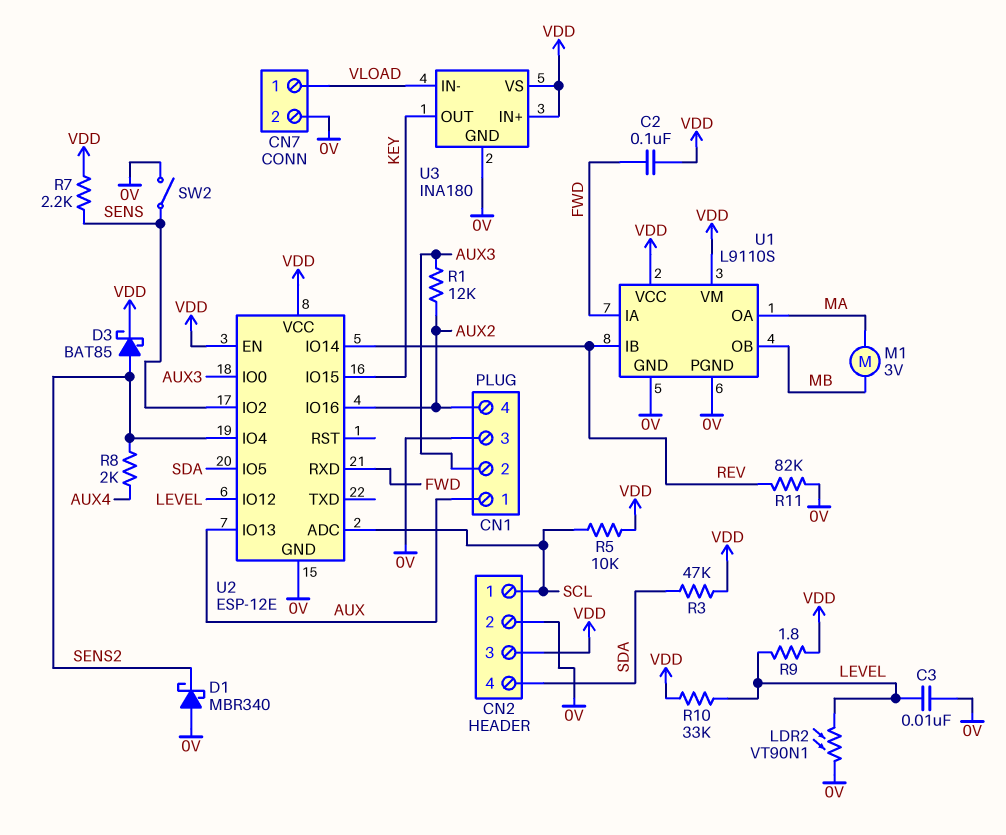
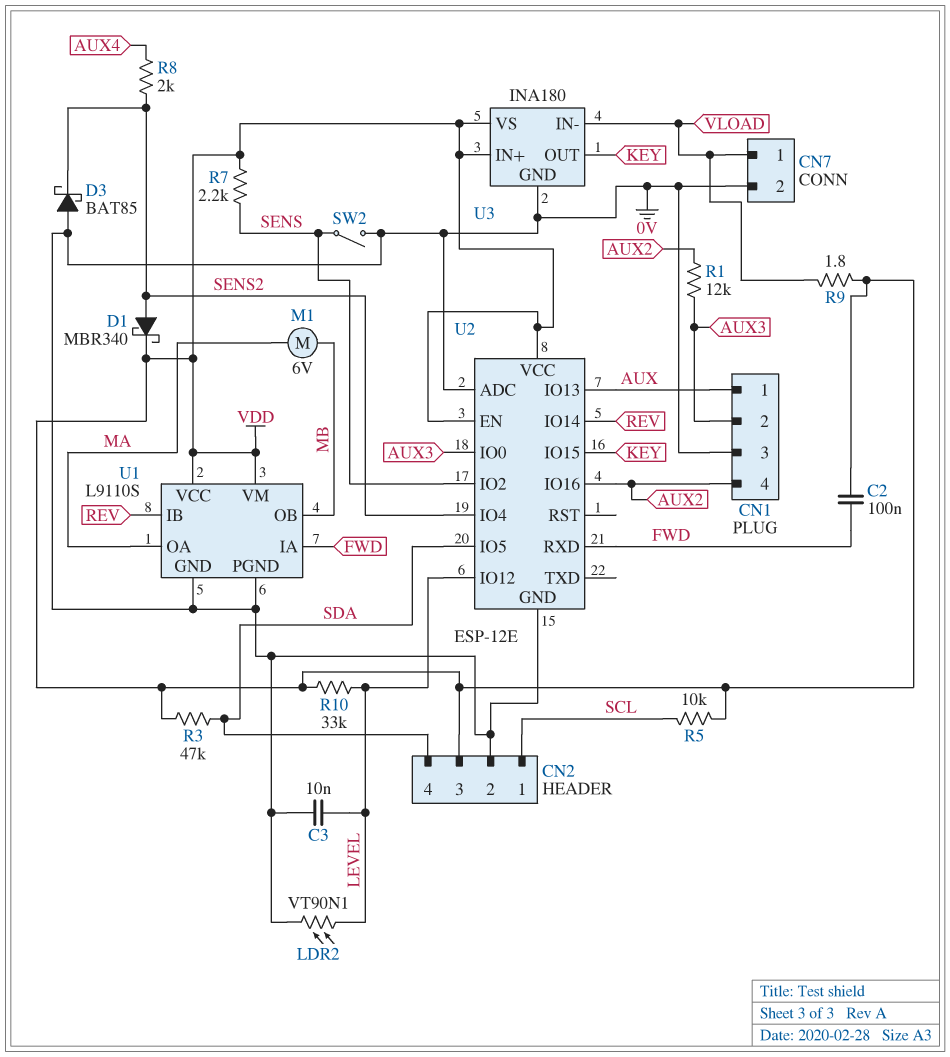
D1: schottky MBR340 (A 0V, K SENS2) -> schottky MBR340 (A SENS2, K VDD)
D3: schottky BAT85 (A SENS2, K VDD) -> schottky BAT85 (A 0V, K SENS2)
M1: motor 3V (MA, MB) -> motor 6V (MA, MB)
R9: 1.8 (LEVEL, VDD) -> 1.8 (VDD, VLOAD)
R11: 82k (0V, REV) -> none
U2 pin ADC: SCL -> 0V

